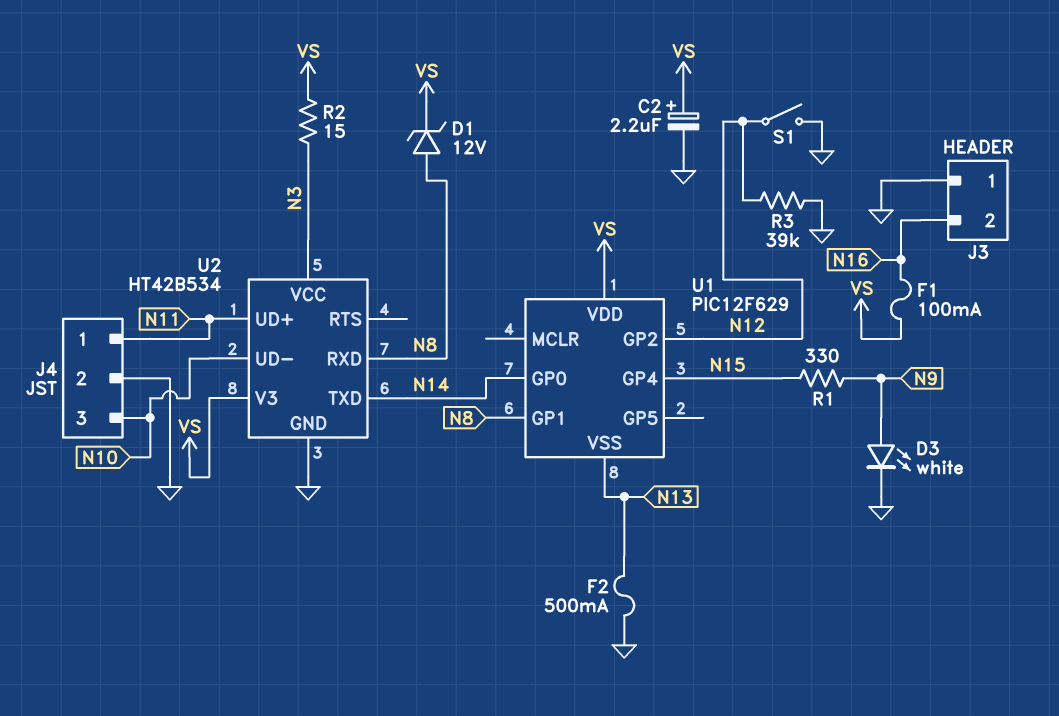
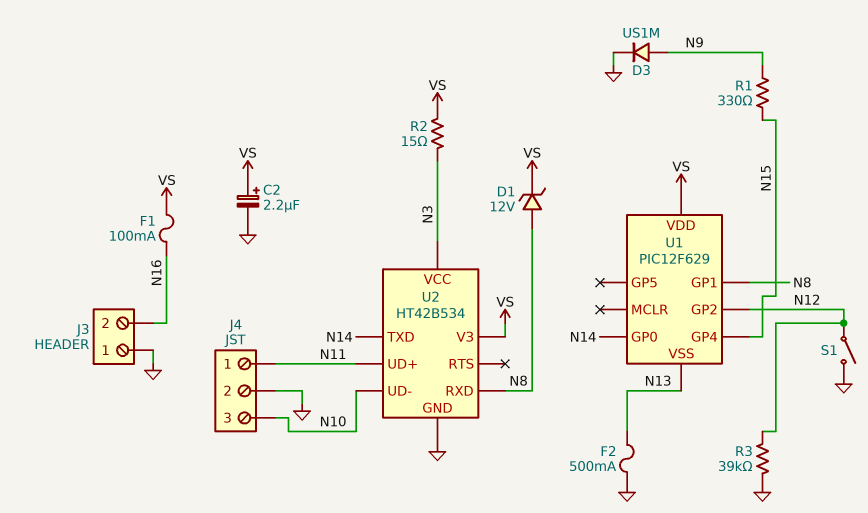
D3: LED white (A N9, K GND) -> diode US1M (A N9, K GND)

